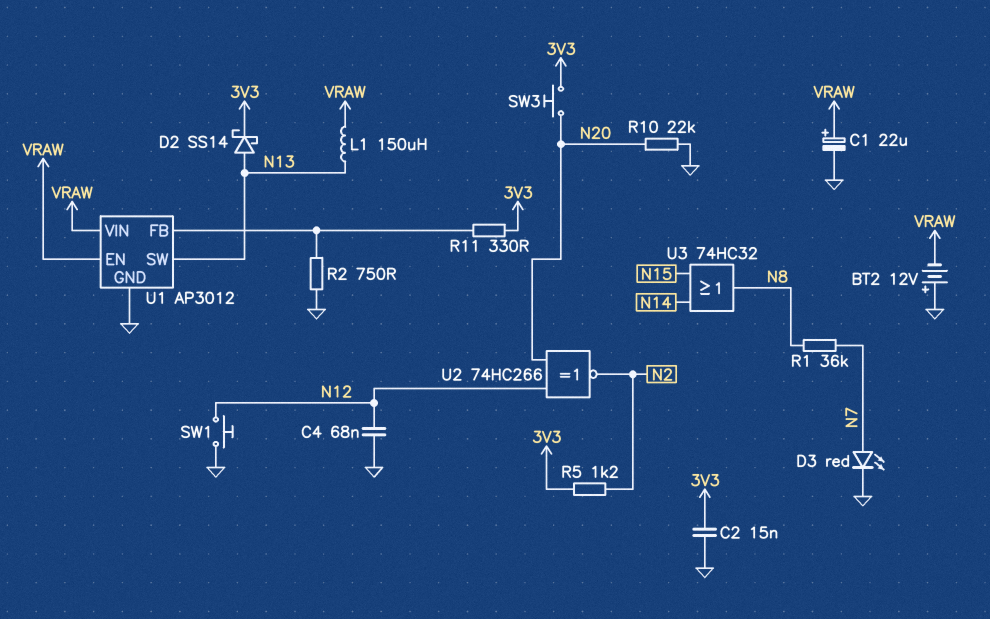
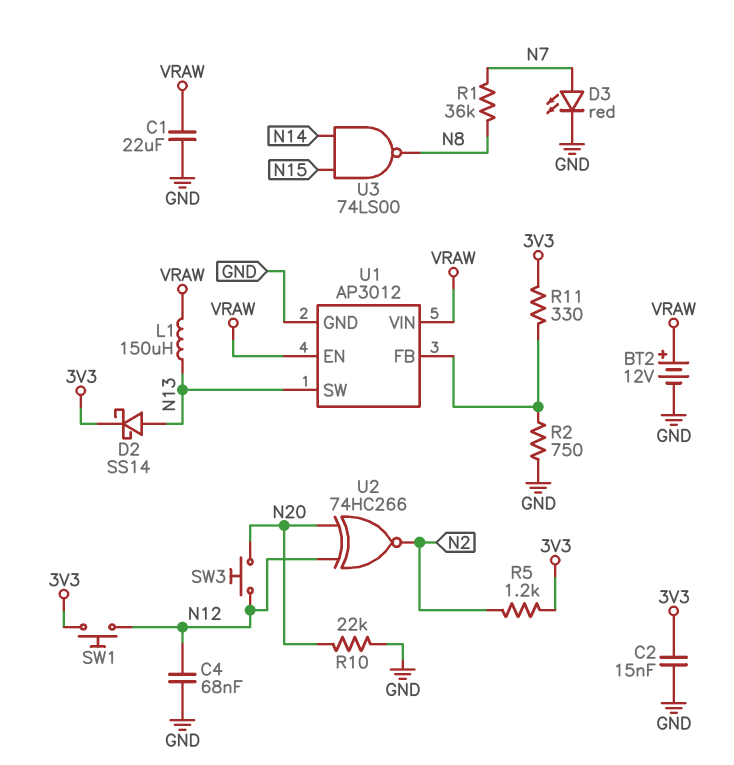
BT2: 12V (plus GND, minus VRAW) -> 12V (plus VRAW, minus GND)
C1: 22uF (plus VRAW, minus GND) -> 22uF (GND, VRAW)
SW1: button (GND, N12) -> button (3V3, N12)
SW3: button (3V3, N20) -> button (N12, N20)
U3: OR 74HC32 (in N14, in N15, out N8) -> NAND 74LS00 (in N14, in N15, out N8)

